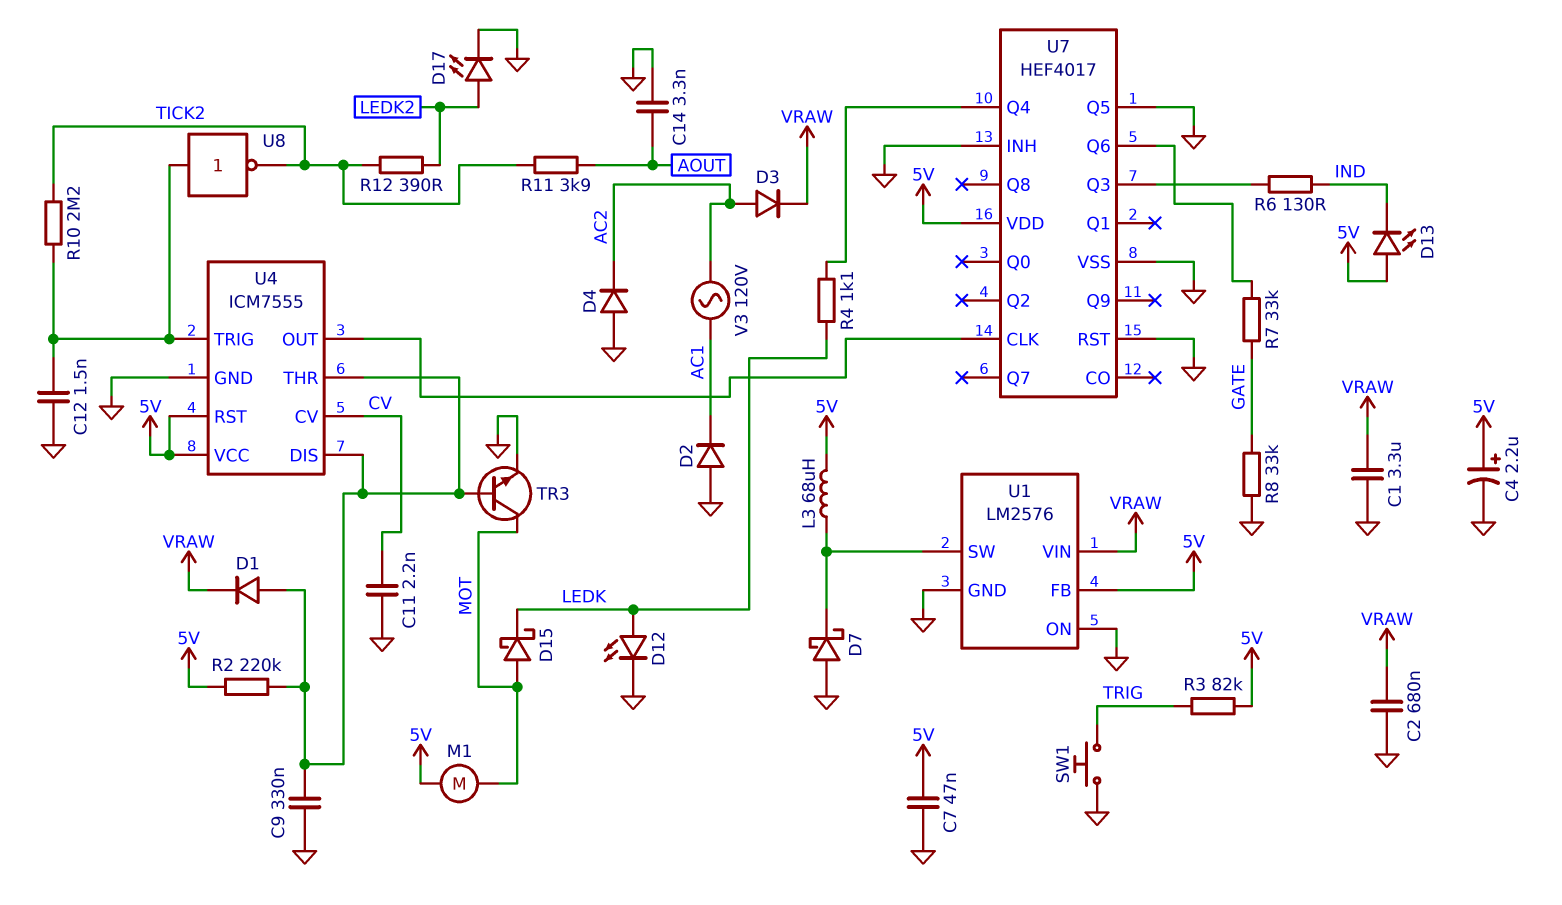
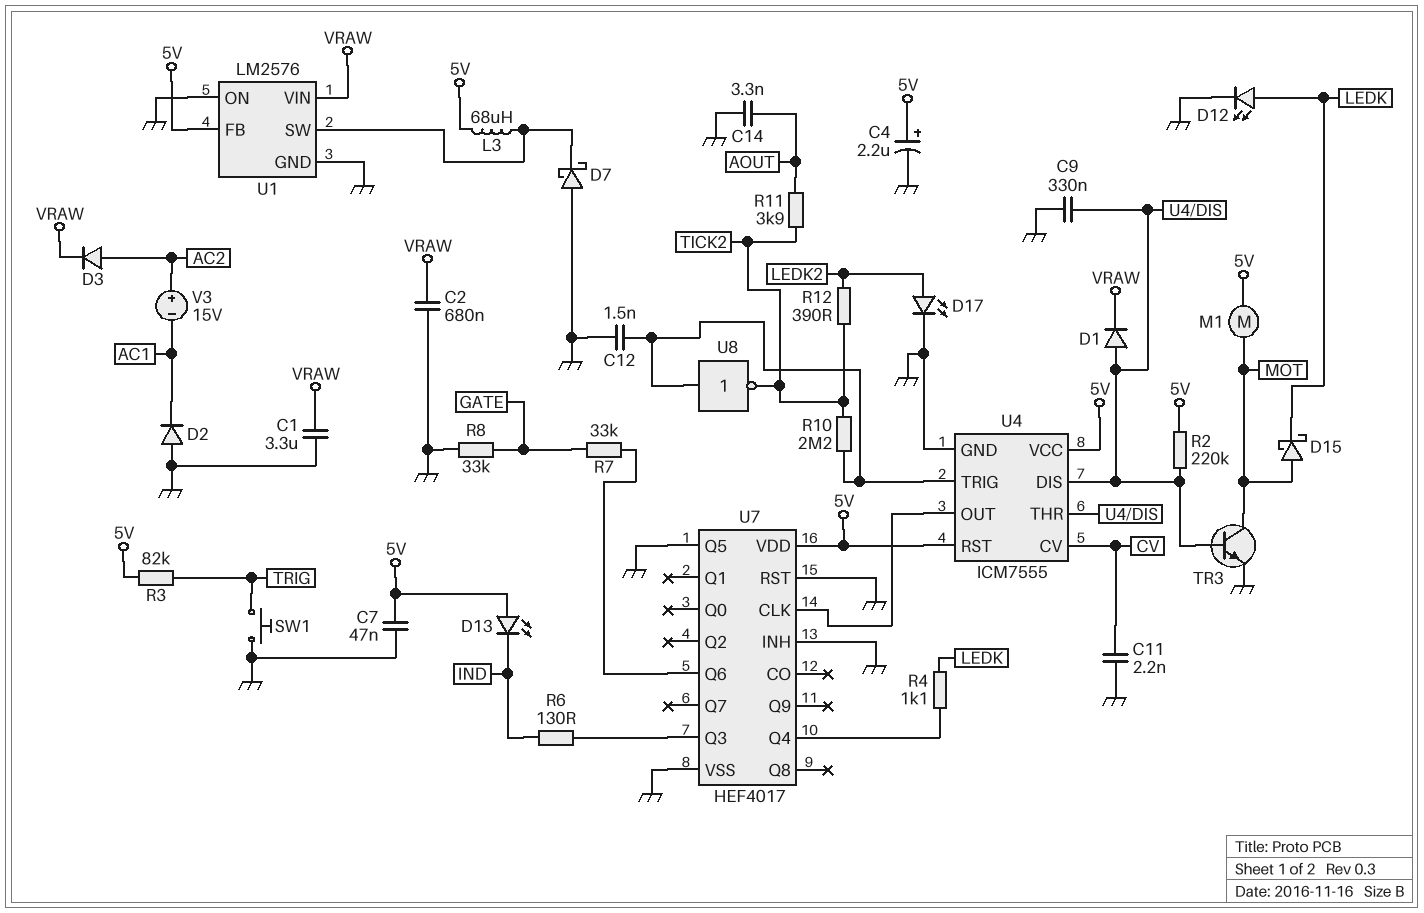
D4: diode (A GND, K AC2) -> none
V3: AC 120V (AC1, AC2) -> 15V (plus AC2, minus AC1)

